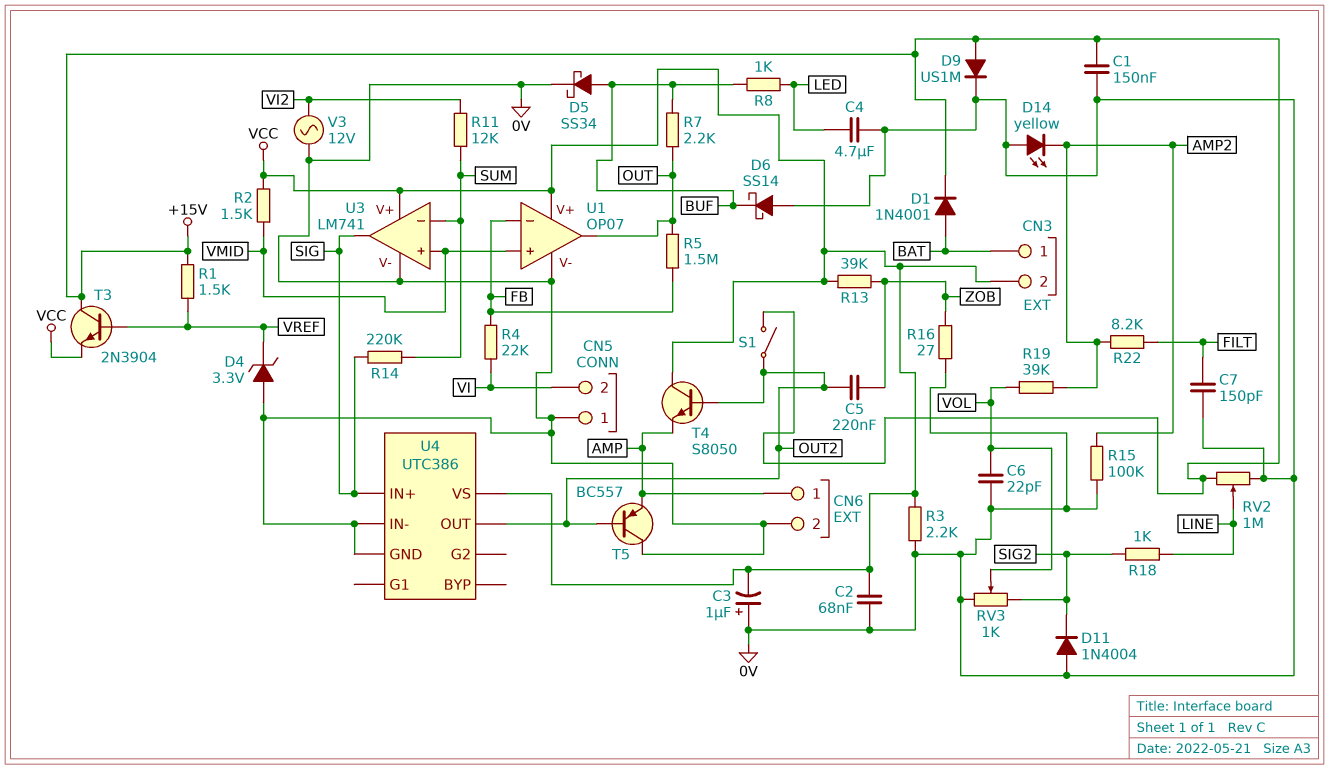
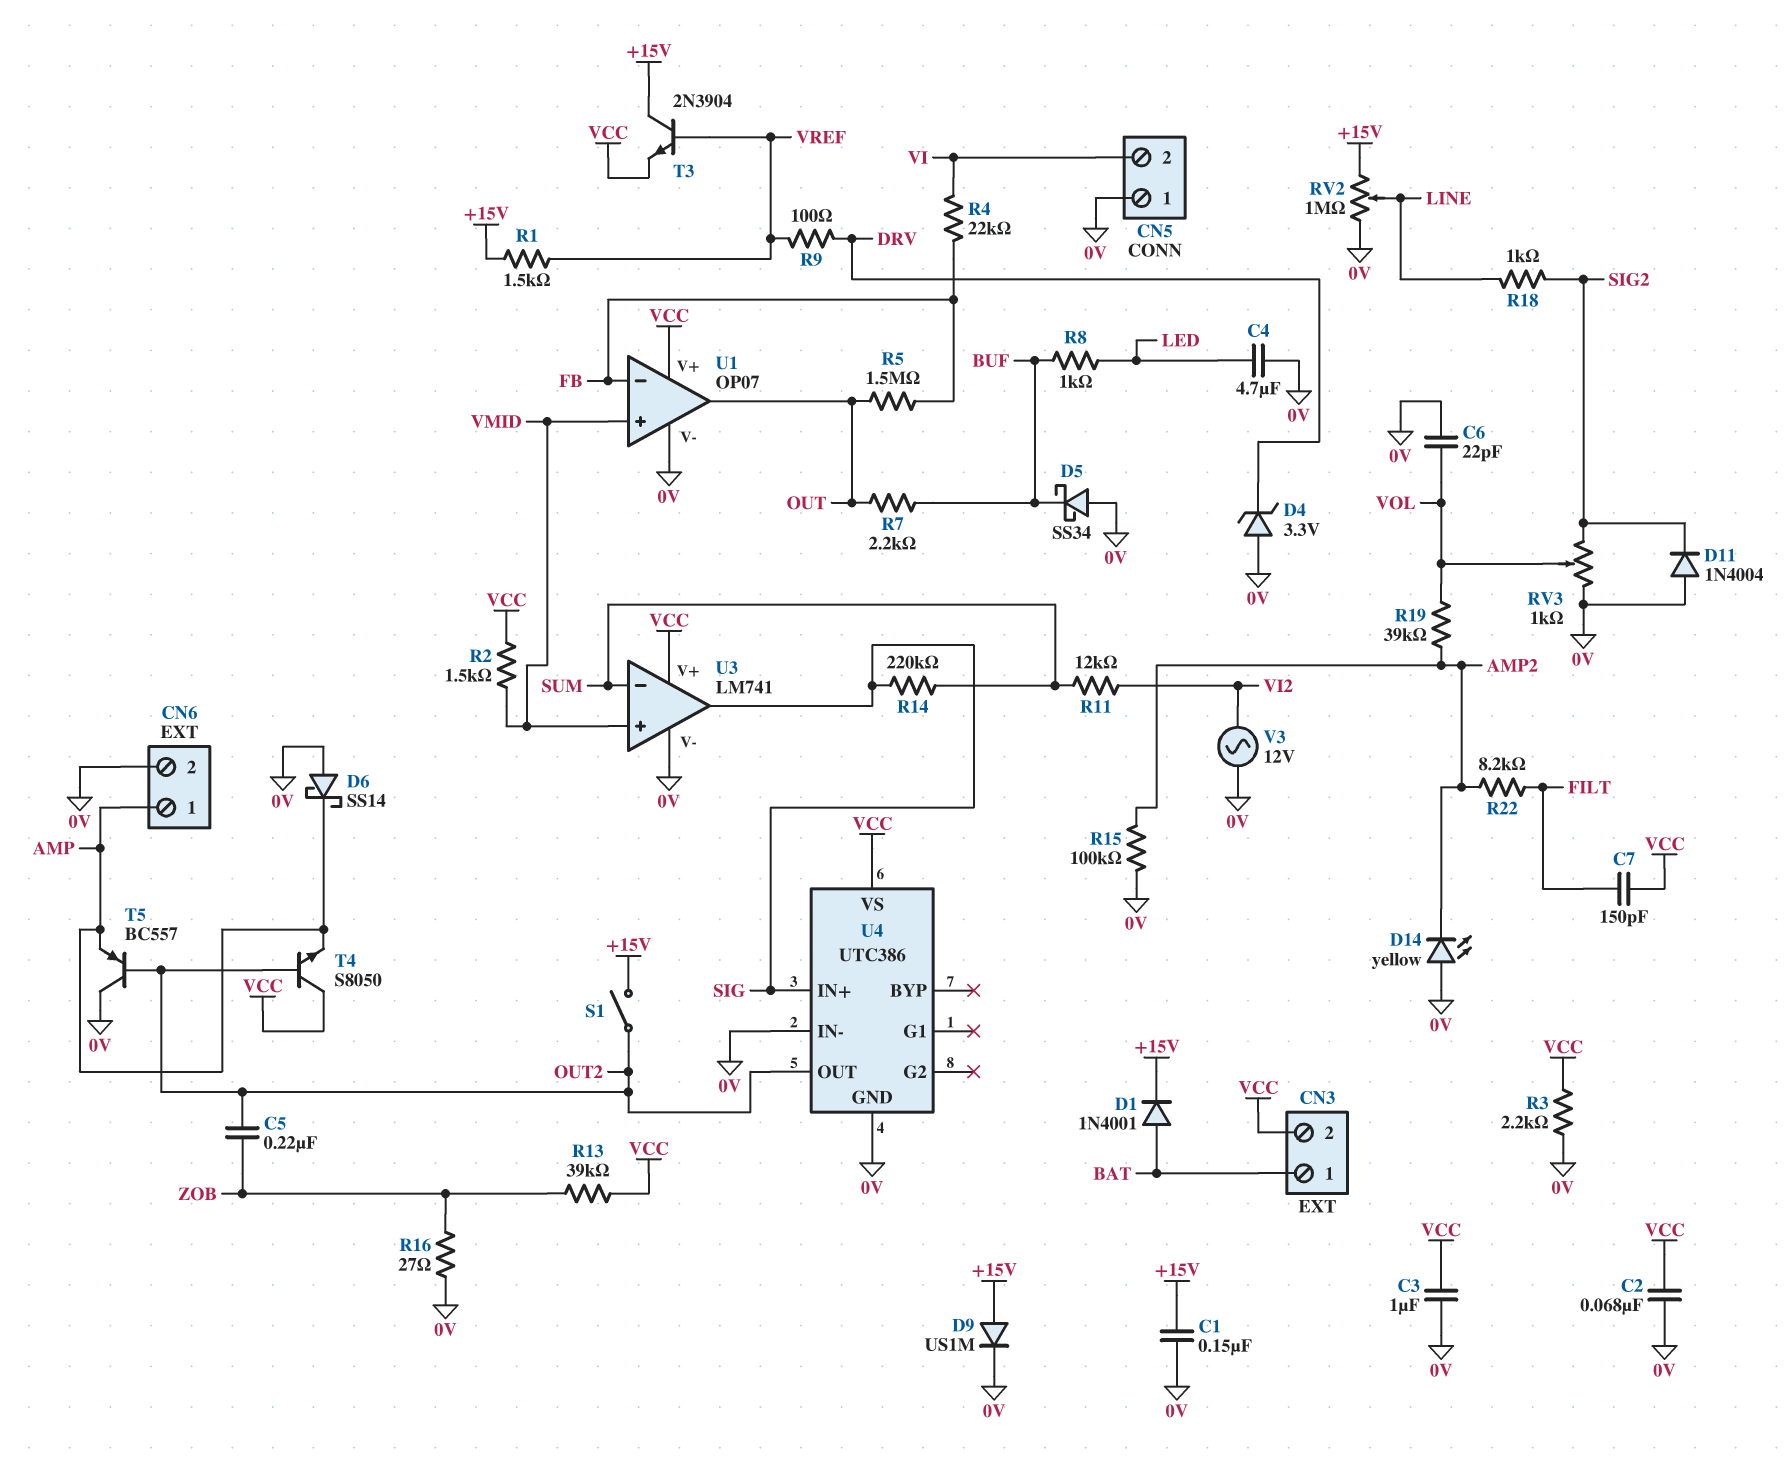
C3: 1uF (plus 0V, minus VCC) -> 1uF (0V, VCC)
C7: 150pF (0V, FILT) -> 150pF (FILT, VCC)
D4: zener 3.3V (A 0V, K VREF) -> zener 3.3V (A 0V, K DRV)
D5: schottky SS34 (A BUF, K 0V) -> schottky SS34 (A 0V, K BUF)
D6: schottky SS14 (A 0V, K BUF) -> schottky SS14 (A 0V, K AMP)
R9: none -> 100 (DRV, VREF)

